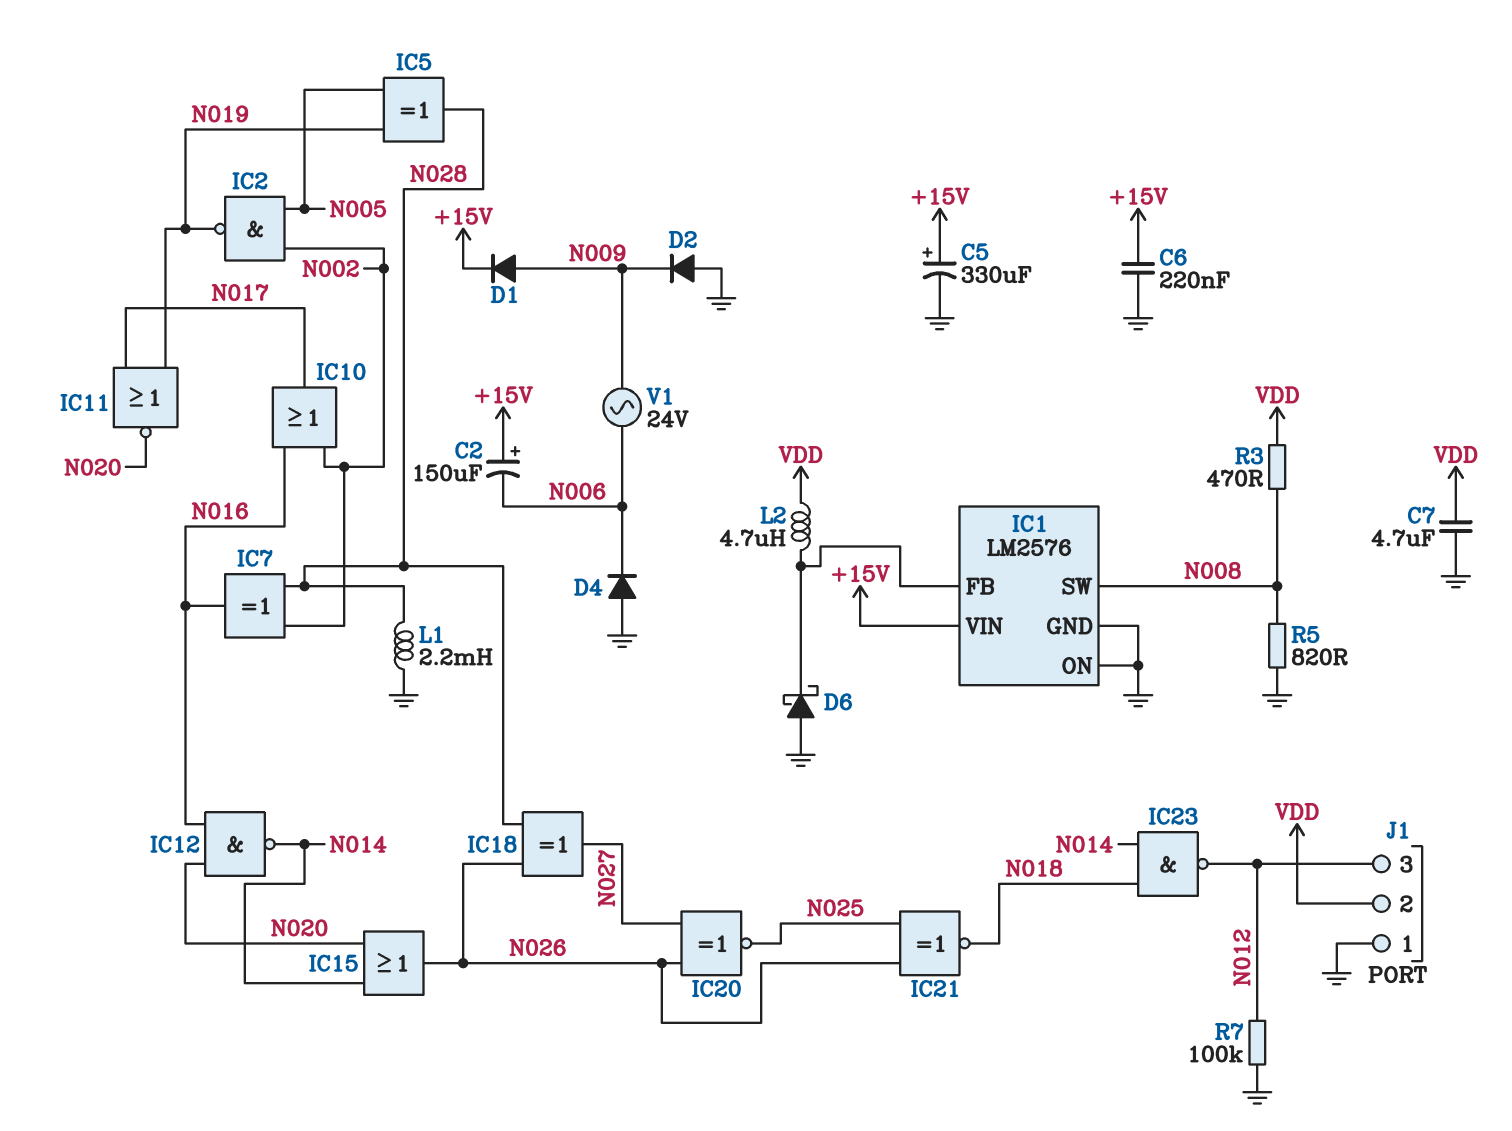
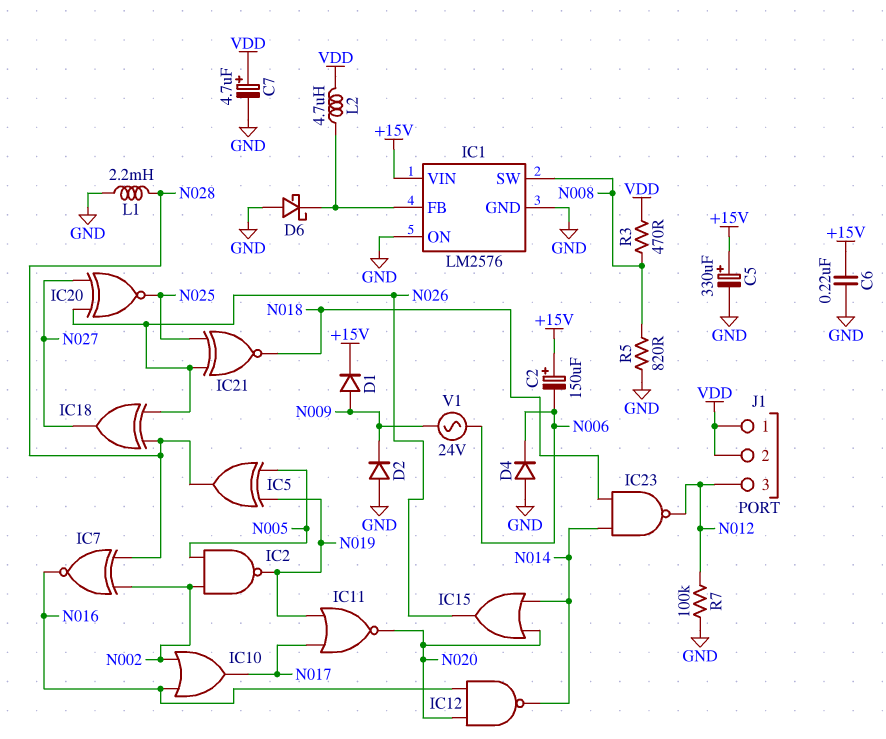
C7: 4.7uF (GND, VDD) -> 4.7uF (plus VDD, minus GND)
IC7: XOR (in N002, in N028, out N016) -> XNOR (in N002, in N028, out N016)
J1 pin 1: GND -> VDD

